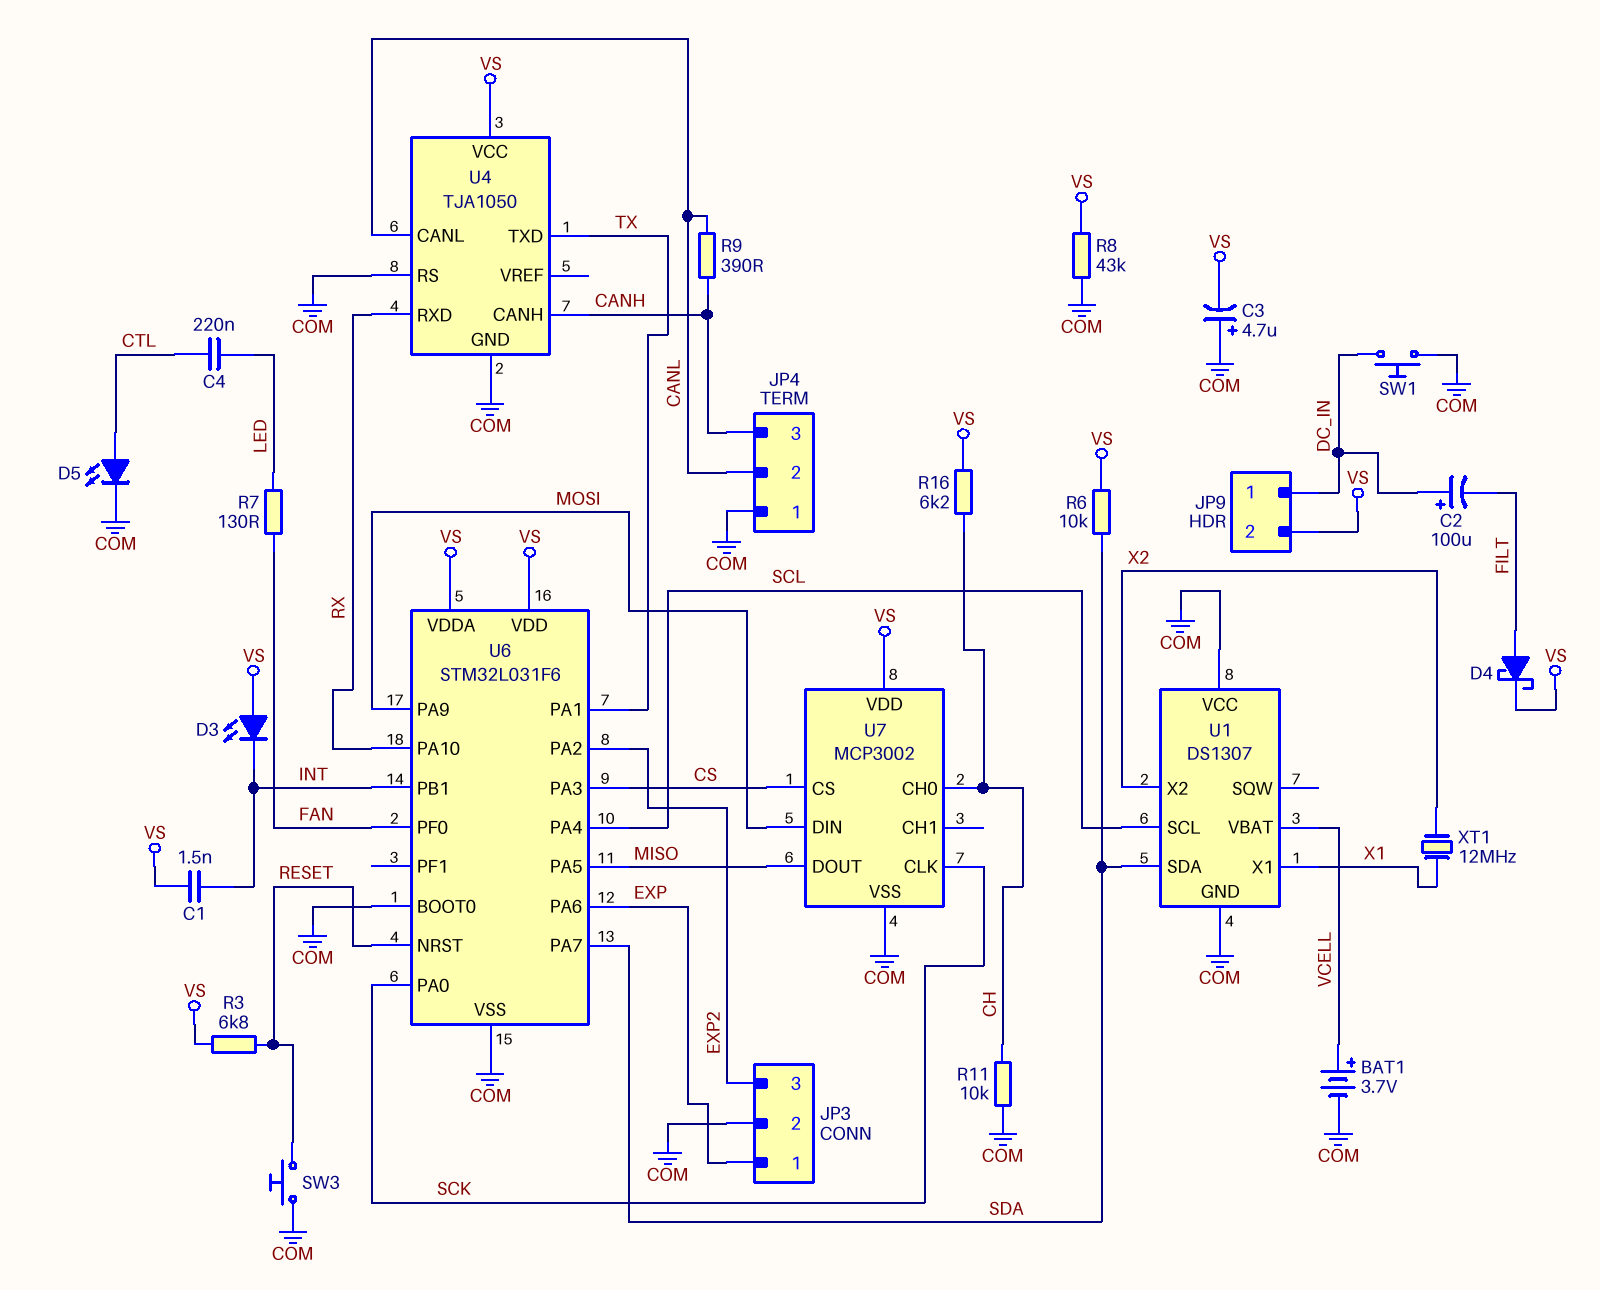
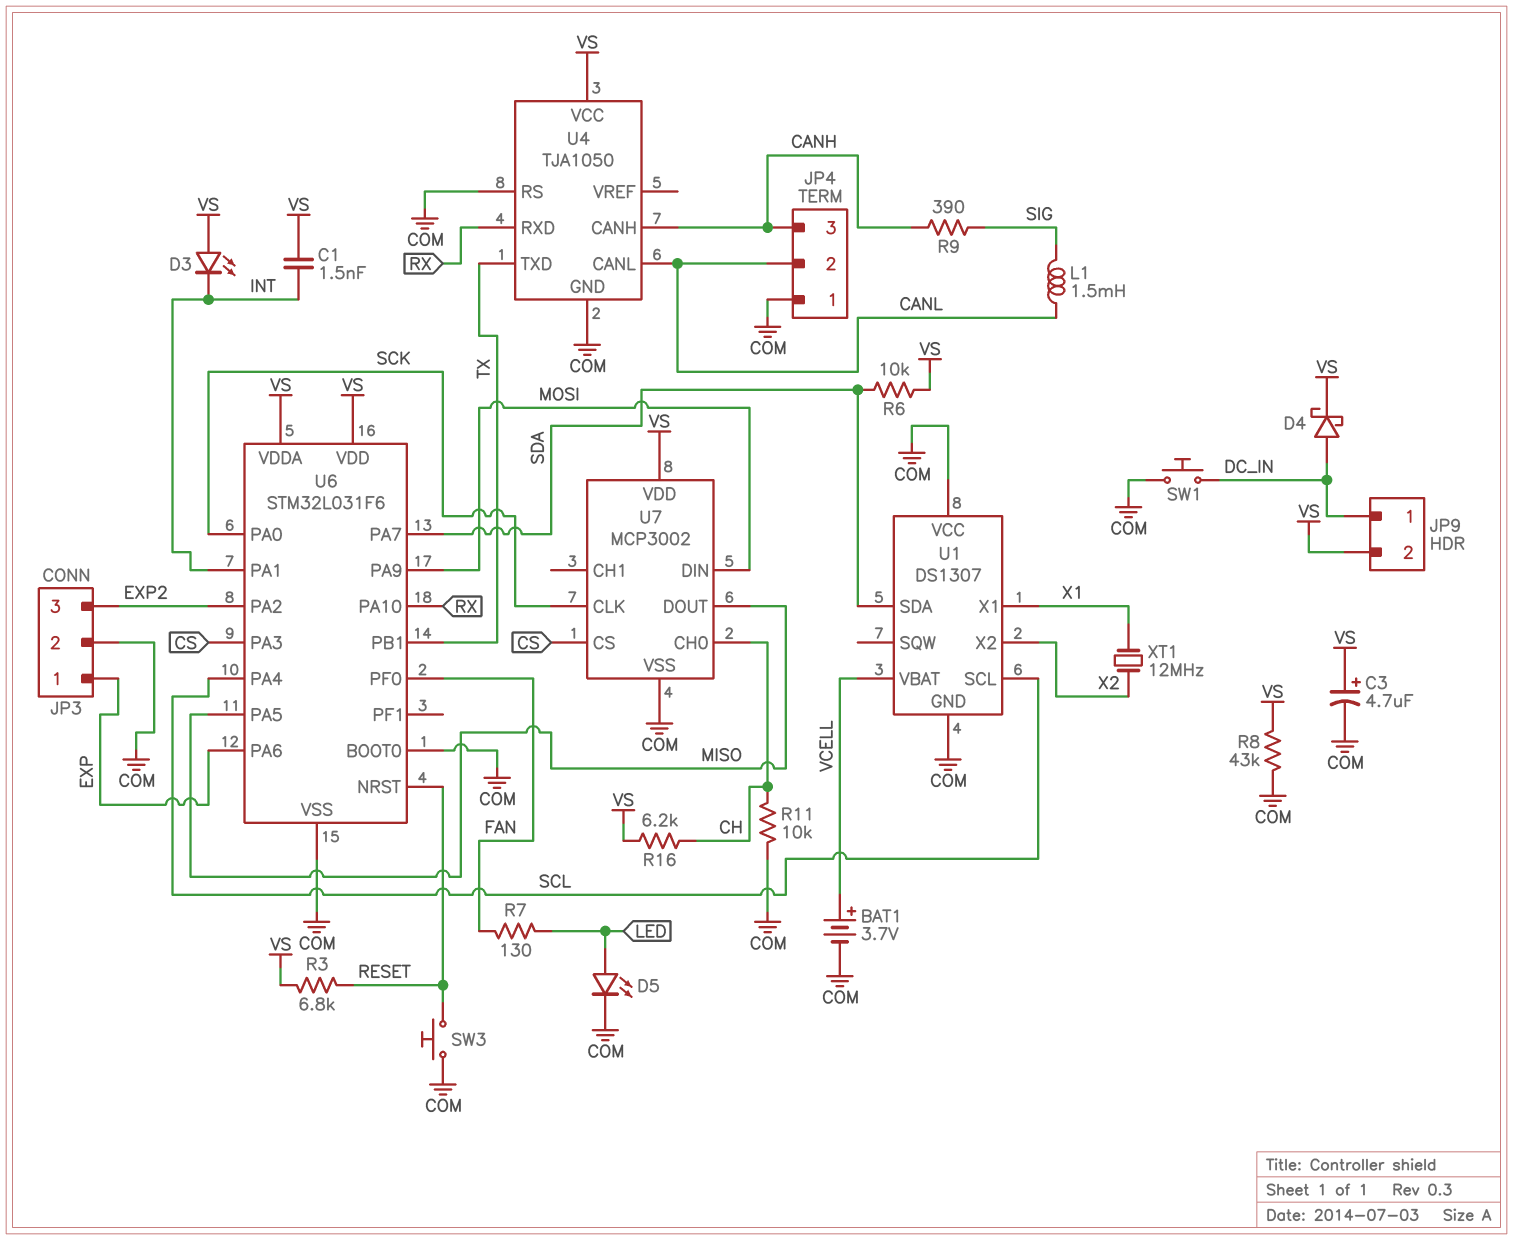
C2: 100uF (plus DC_IN, minus FILT) -> none
C3: 4.7uF (plus COM, minus VS) -> 4.7uF (plus VS, minus COM)
C4: 220nF (CTL, LED) -> none
D4: schottky (A FILT, K VS) -> schottky (A DC_IN, K VS)
D5: LED (A CTL, K COM) -> LED (A LED, K COM)
L1: none -> 1.5mH (CANL, SIG)
R9: 390 (CANH, CANL) -> 390 (CANH, SIG)
U6 pin PA1: TX -> INT
U6 pin PB1: INT -> TX

